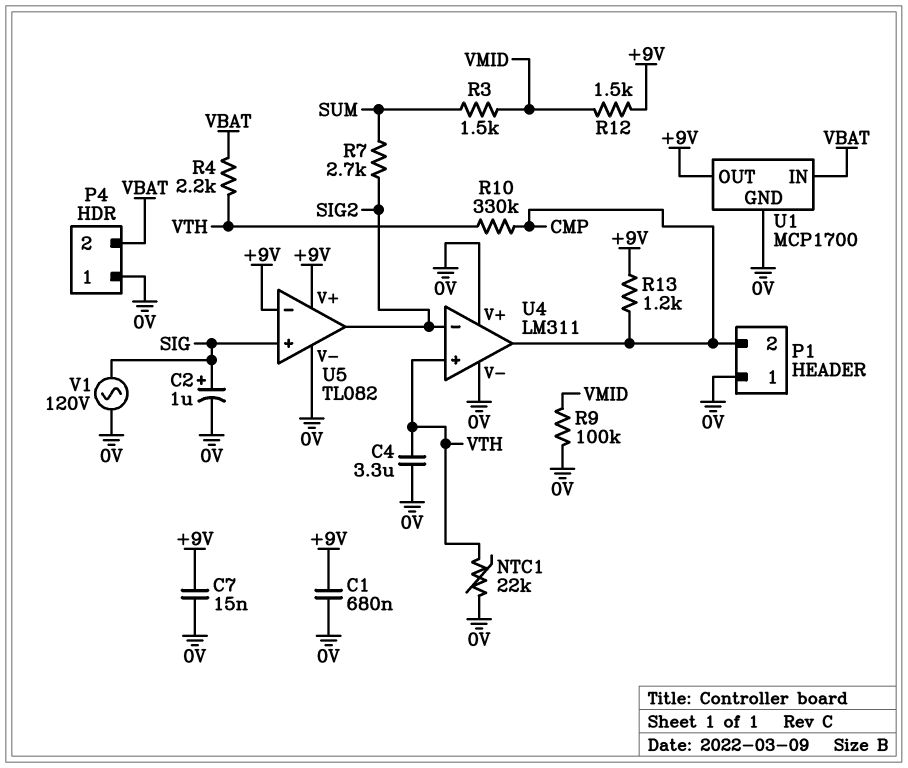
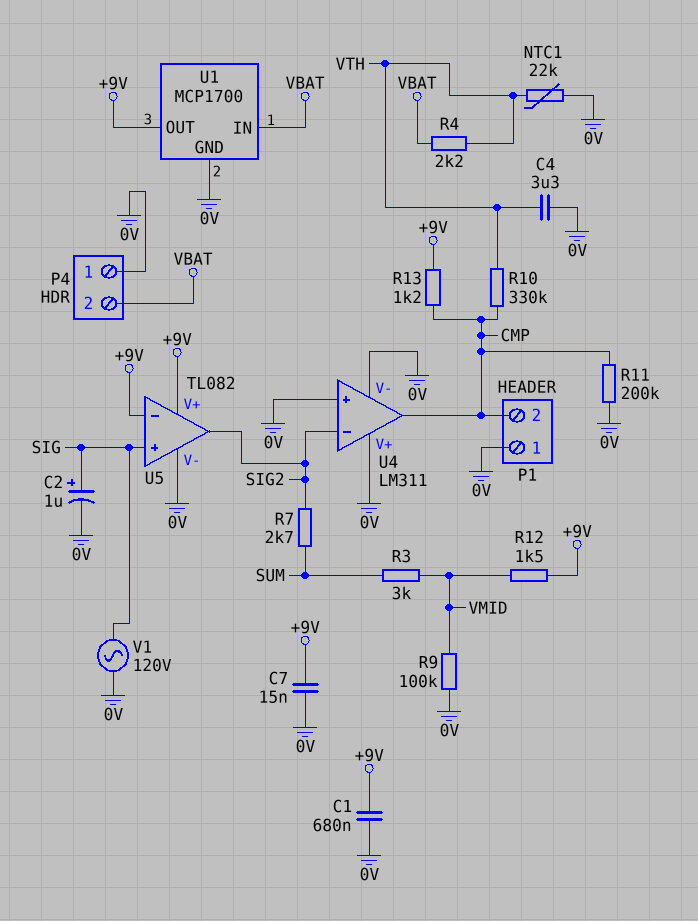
R3: 1.5k (SUM, VMID) -> 3k (SUM, VMID)
R11: none -> 200k (0V, CMP)
U4 pin in+: VTH -> 0V

